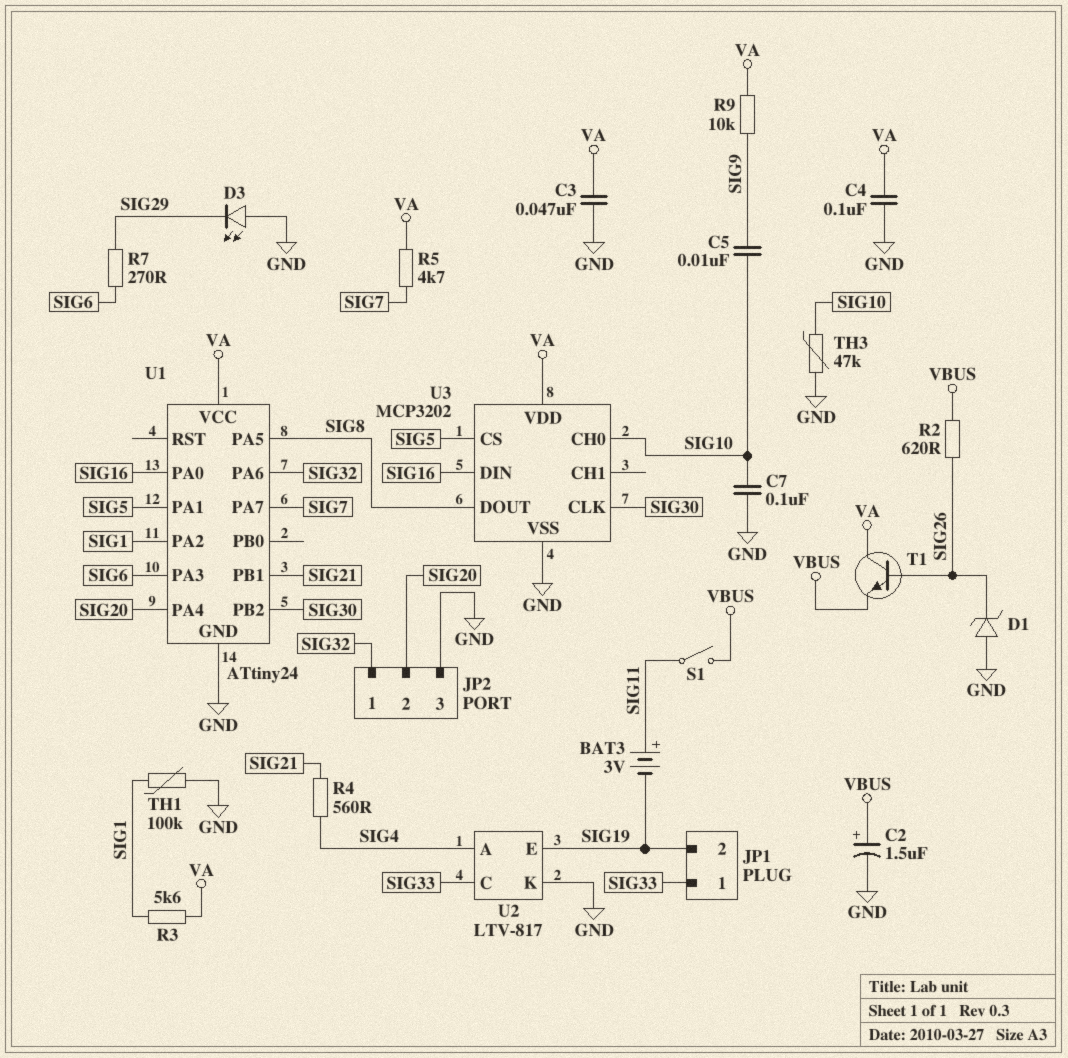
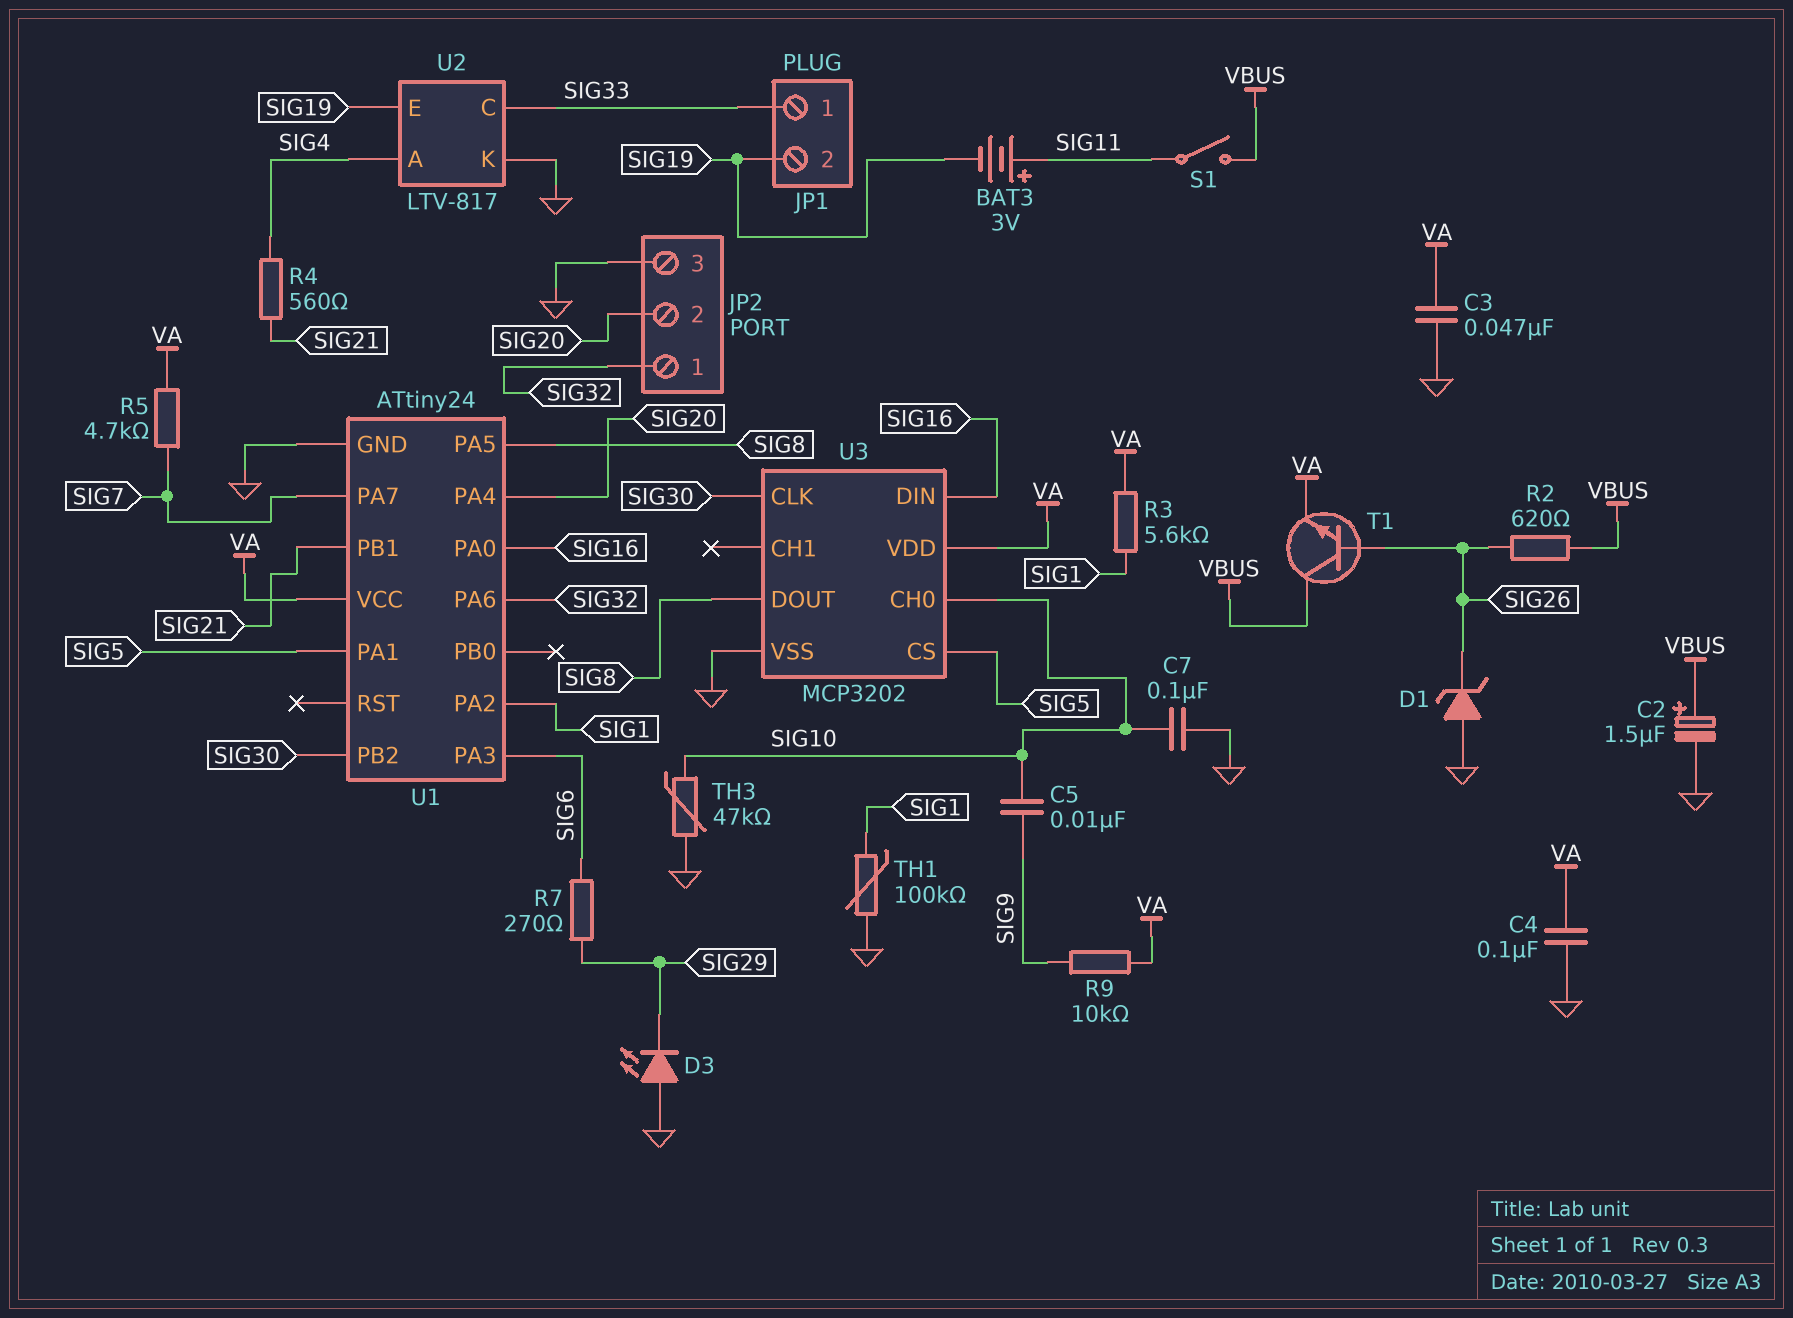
T1: NPN (B SIG26, C VA, E VBUS) -> NPN (B SIG26, C VBUS, E VA)

